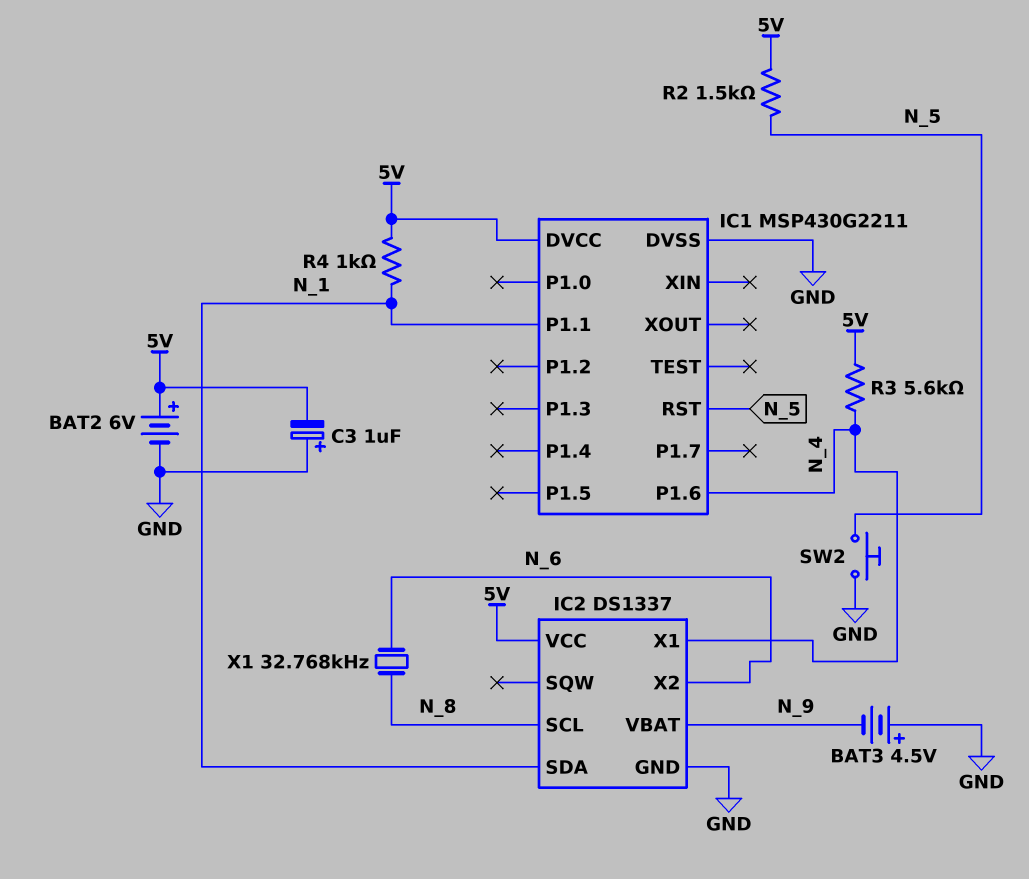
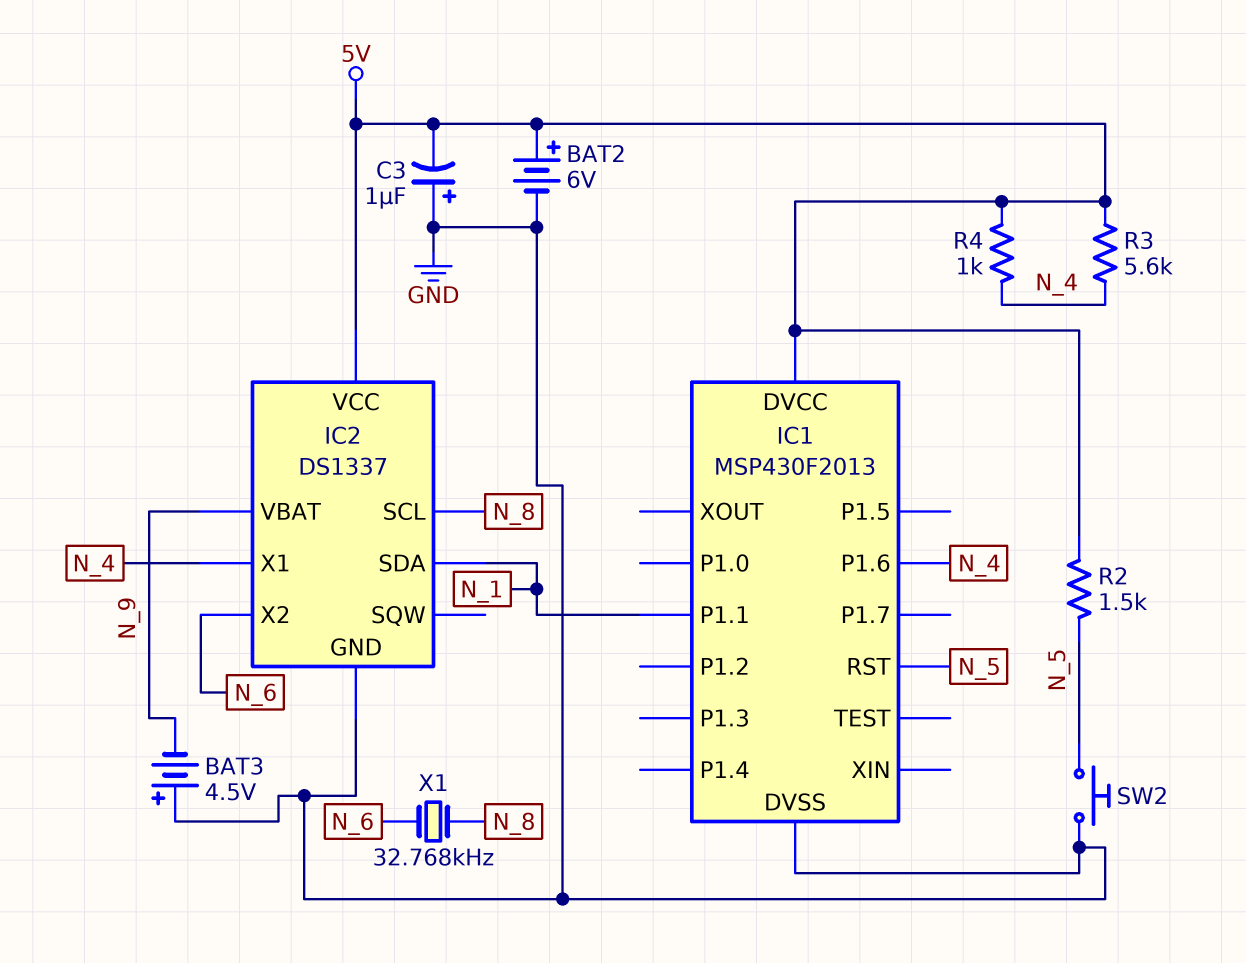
IC1: MSP430G2211 -> MSP430F2013
R4: 1k (5V, N_1) -> 1k (5V, N_4)

